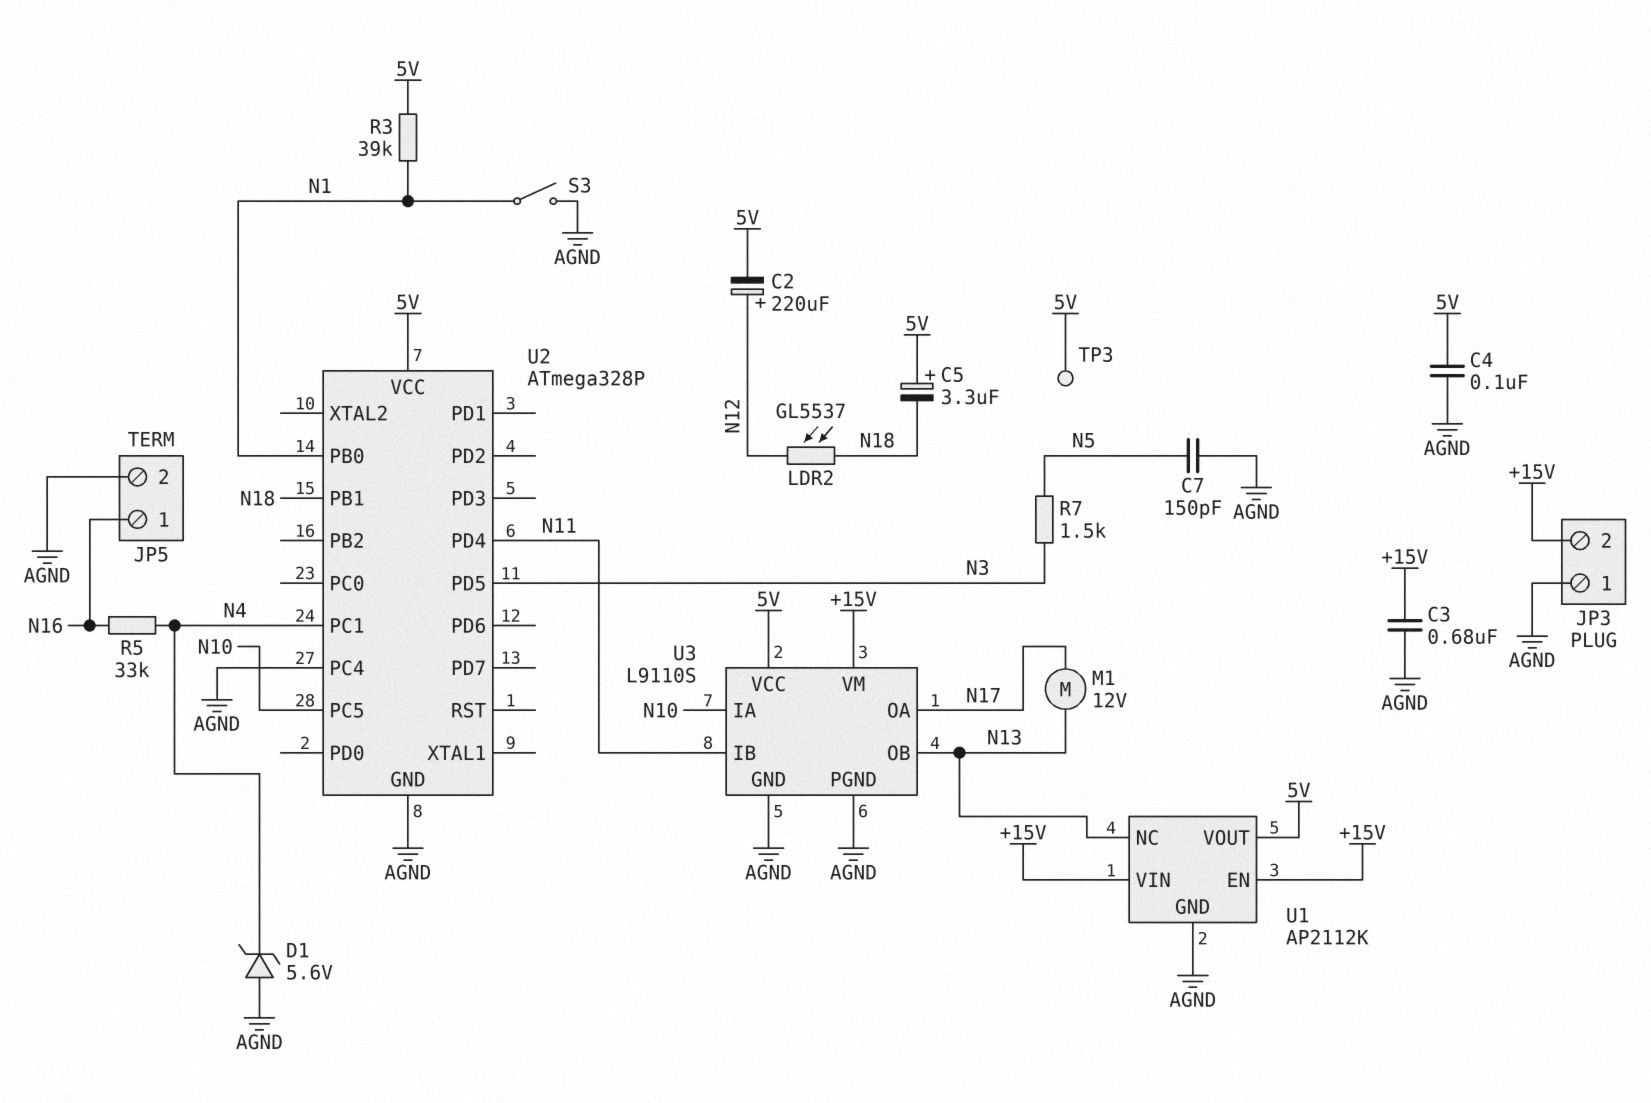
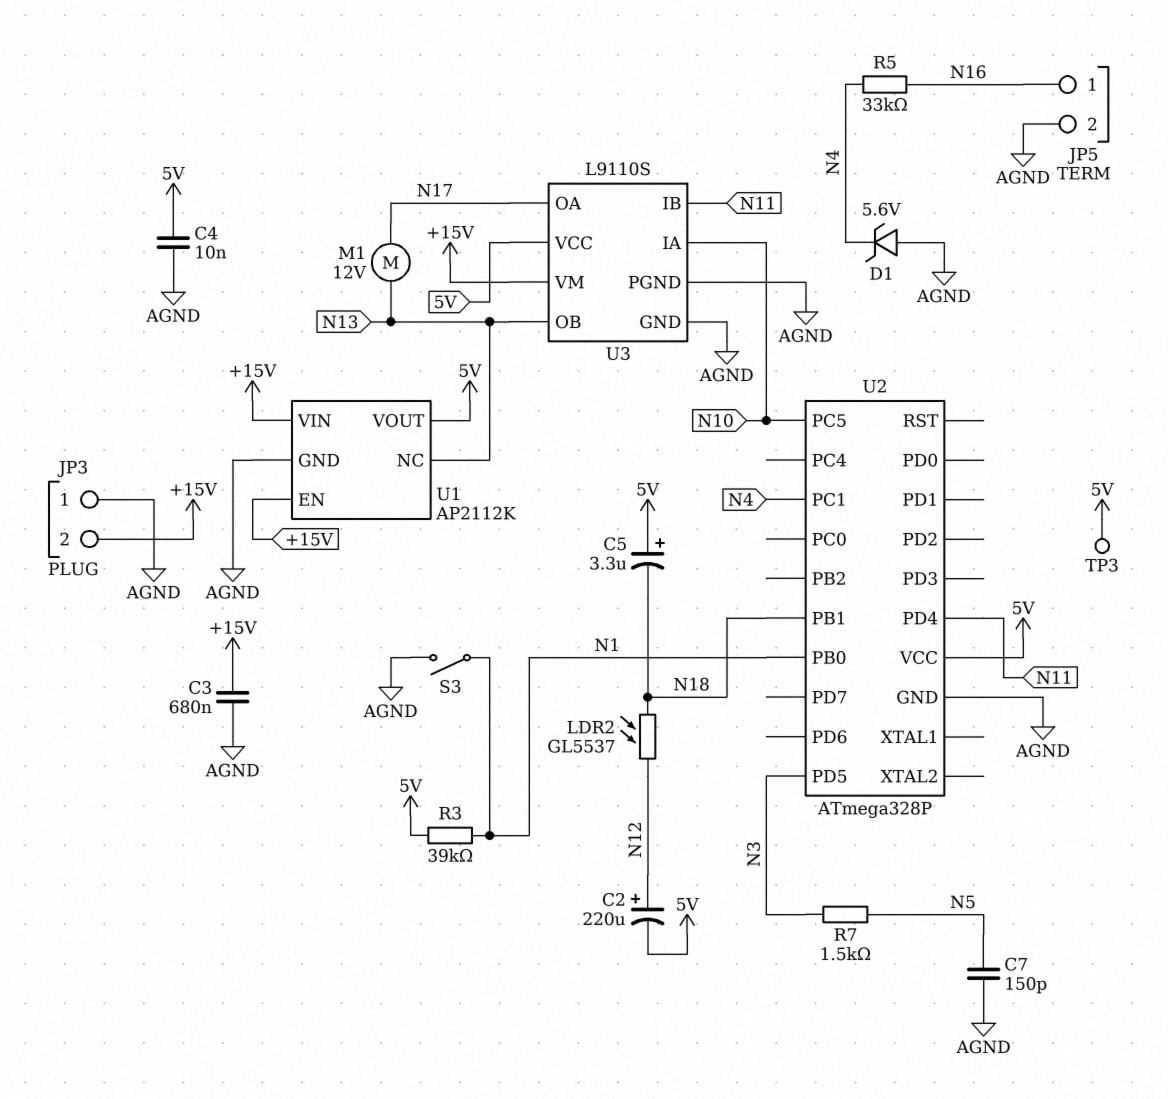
C4: 100nF (5V, AGND) -> 10nF (5V, AGND)
U2 pin PC4: AGND -> none

